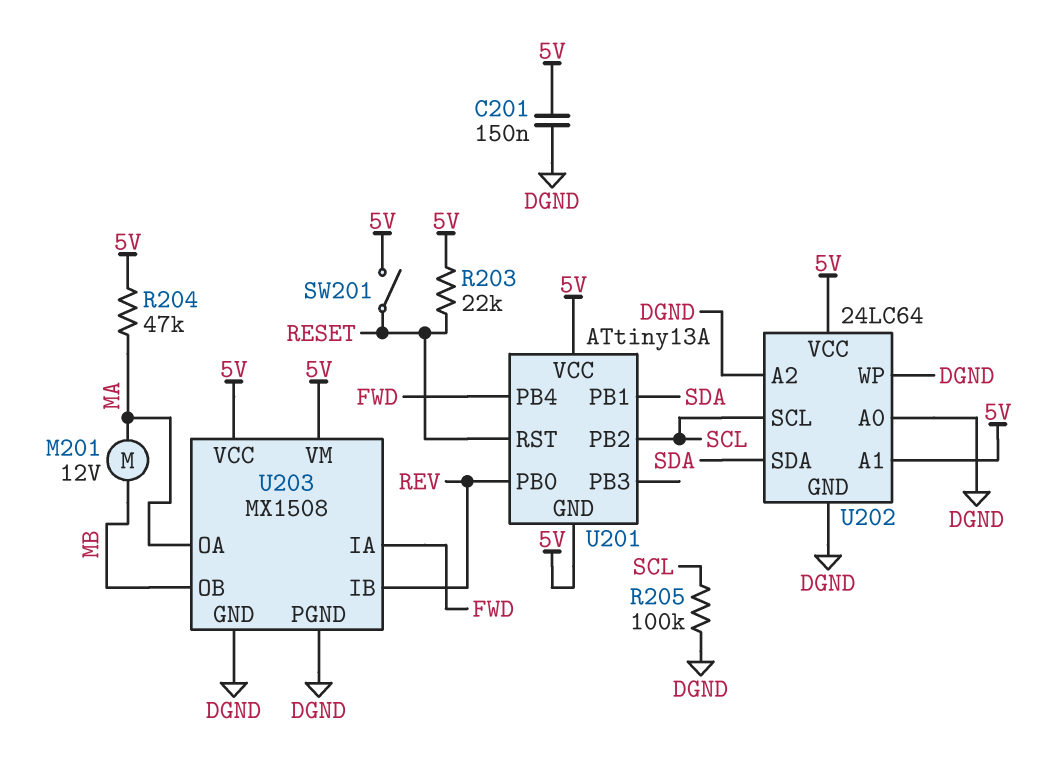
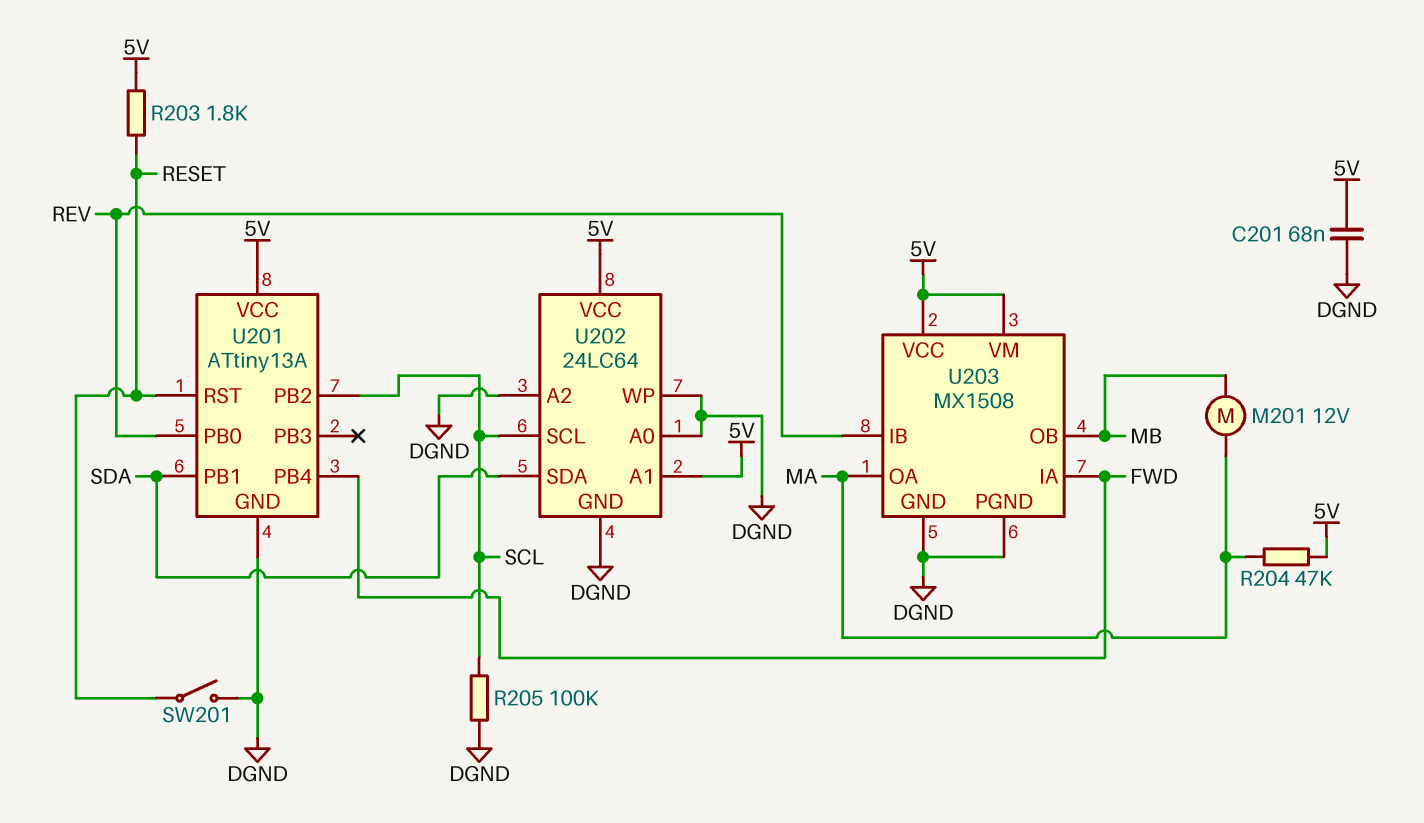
C201: 150nF (5V, DGND) -> 68nF (5V, DGND)
R203: 22k (5V, RESET) -> 1.8k (5V, RESET)
SW201: switch (5V, RESET) -> switch (DGND, RESET)
U201 pin GND: 5V -> DGND

